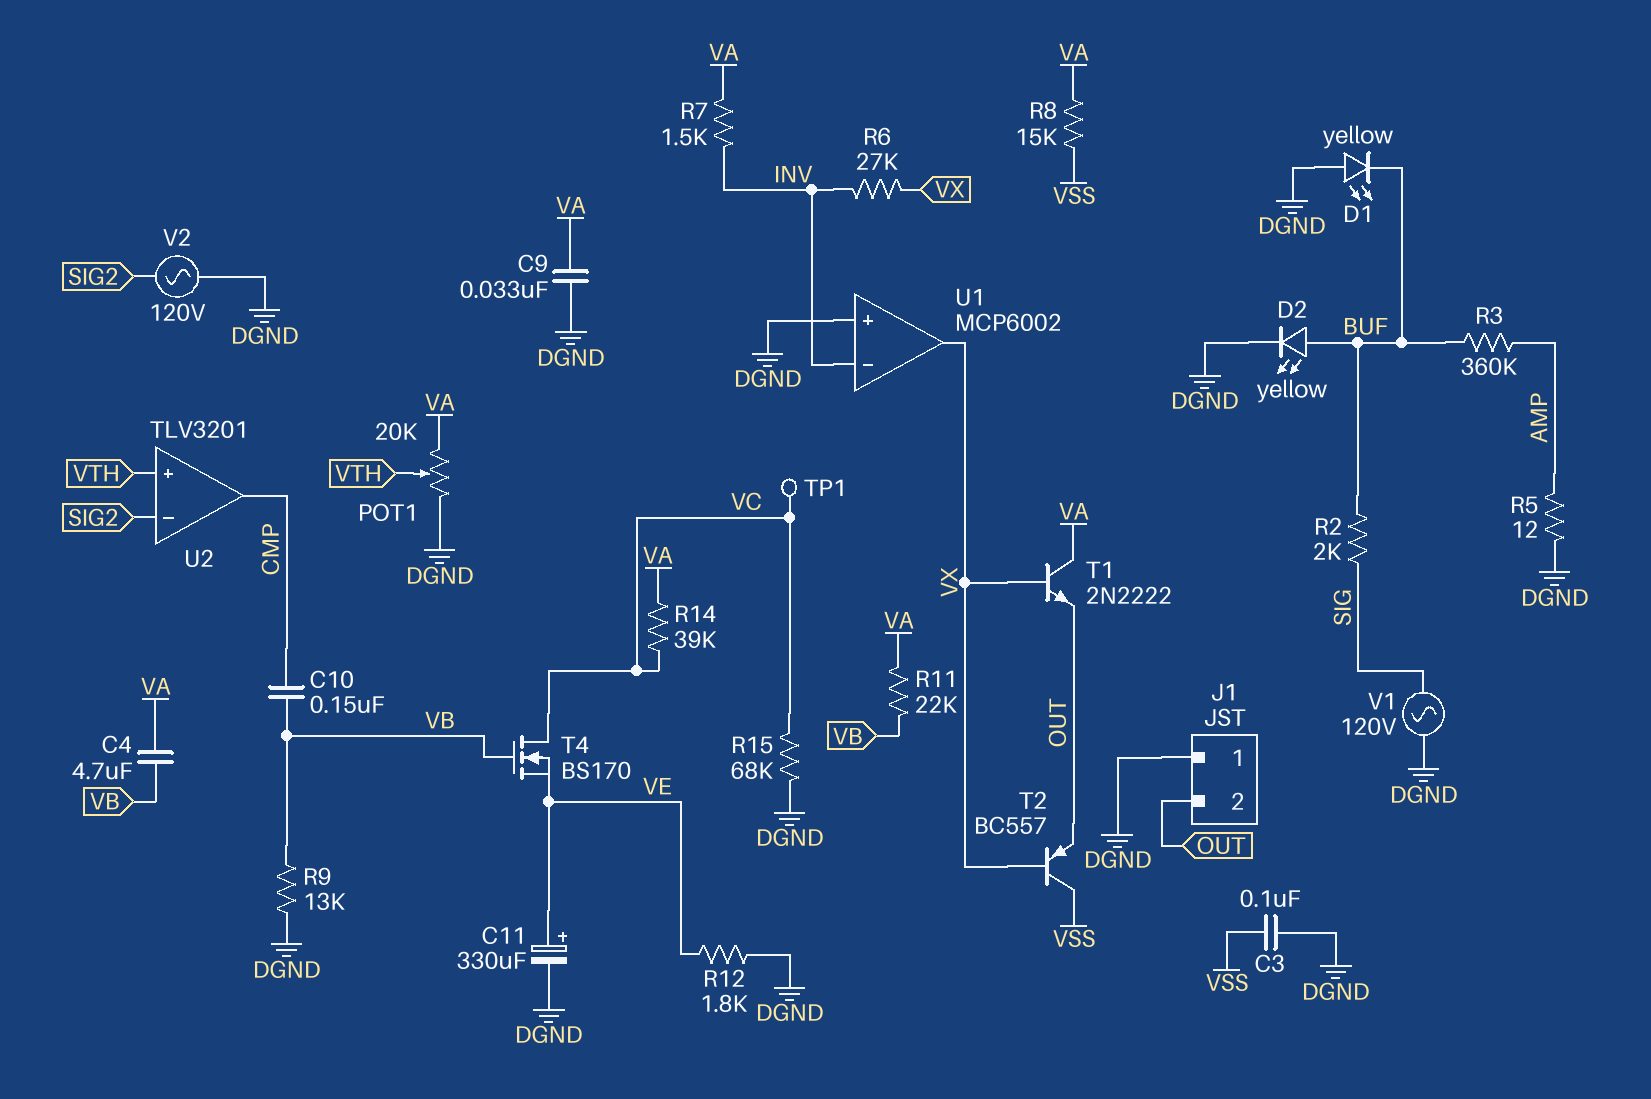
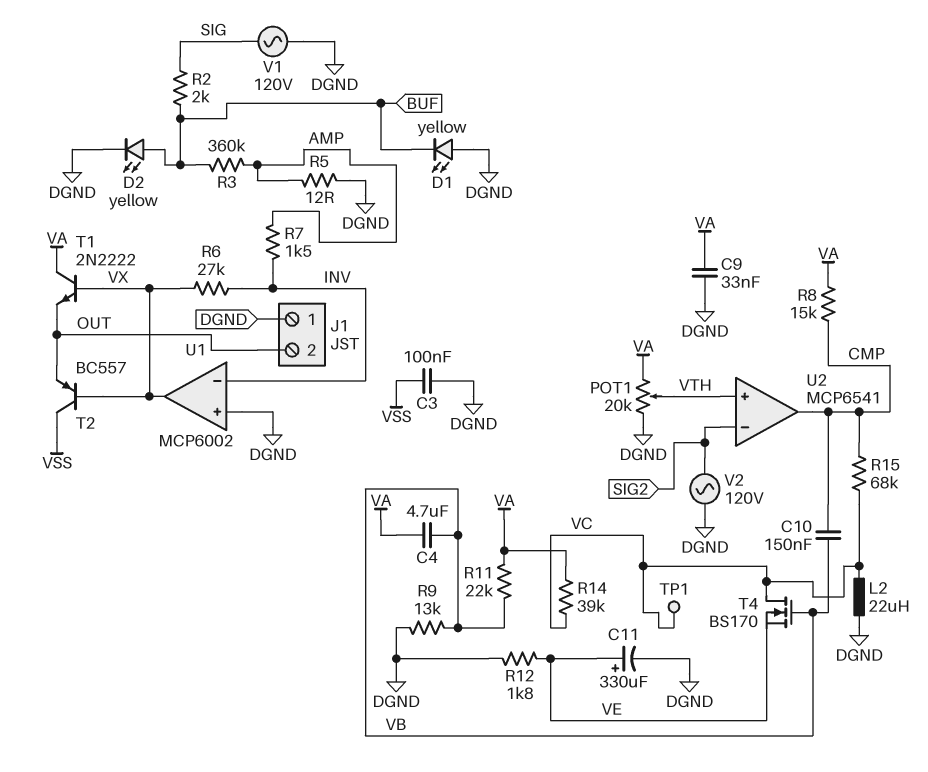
L2: none -> 22uH (DGND, VC)
R7: 1.5k (INV, VA) -> 1.5k (AMP, INV)
R8: 15k (VA, VSS) -> 15k (CMP, VA)
R15: 68k (DGND, VC) -> 68k (CMP, VC)
U2: TLV3201 -> MCP6541

